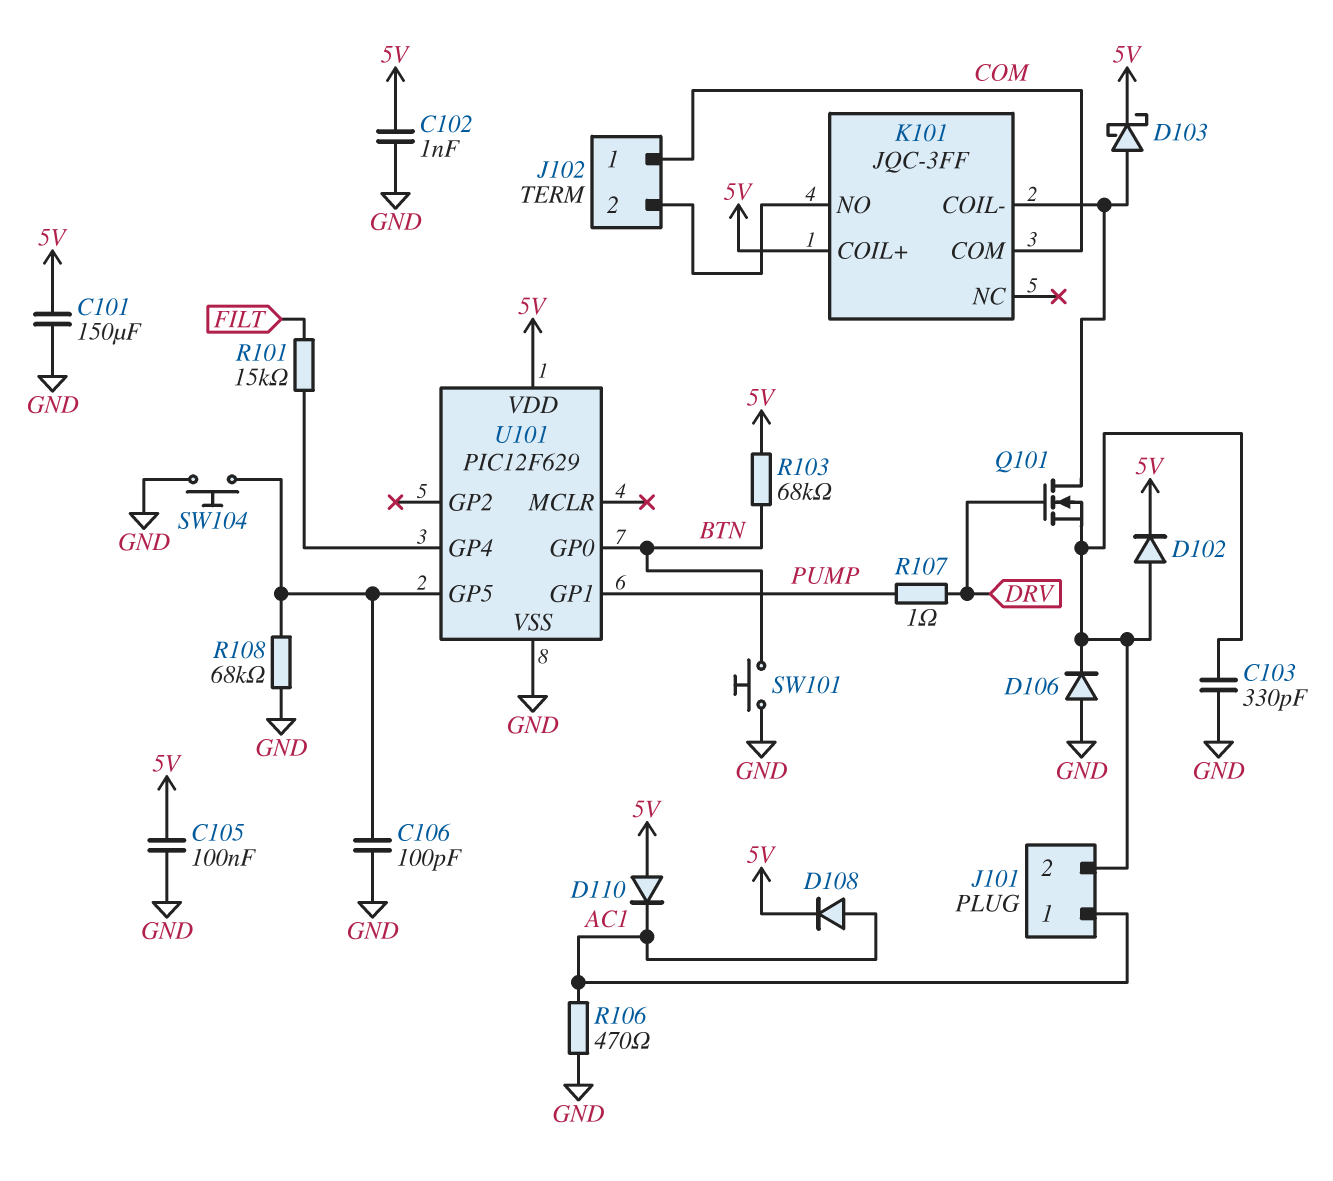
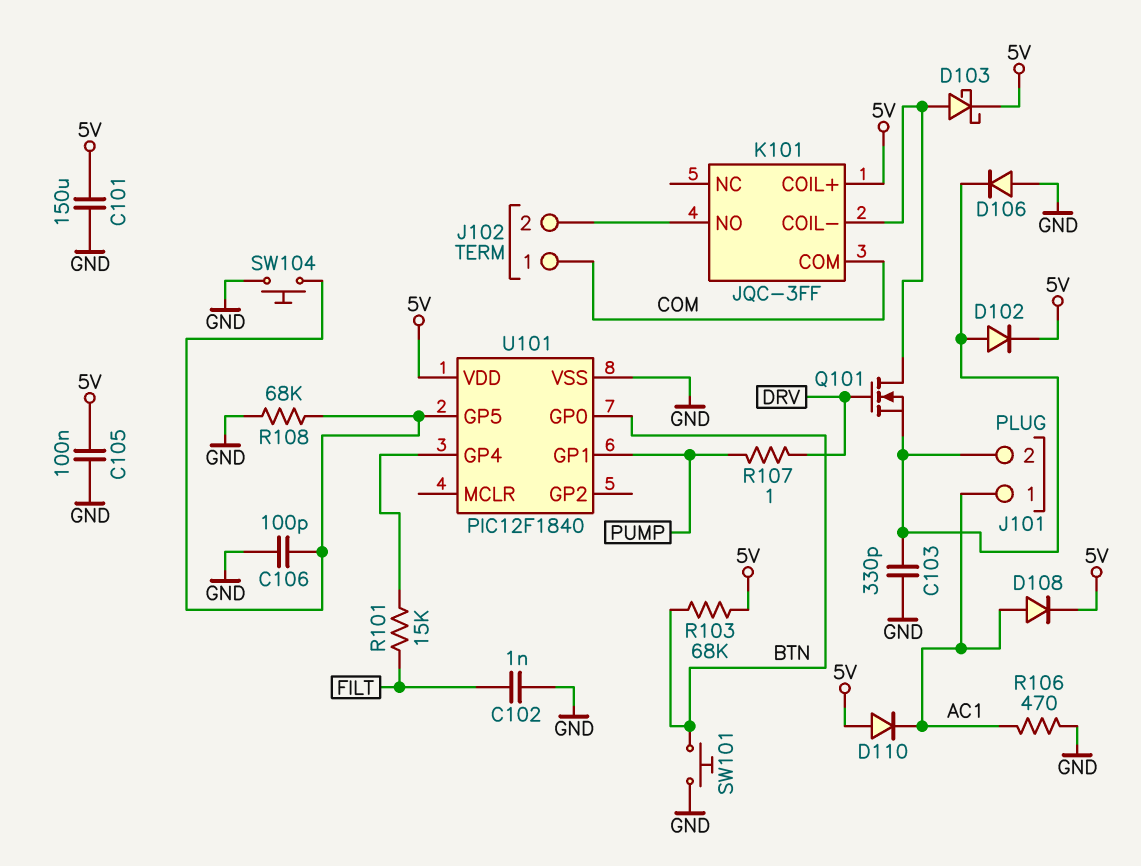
C102: 1nF (5V, GND) -> 1nF (FILT, GND)
U101: PIC12F629 -> PIC12F1840

